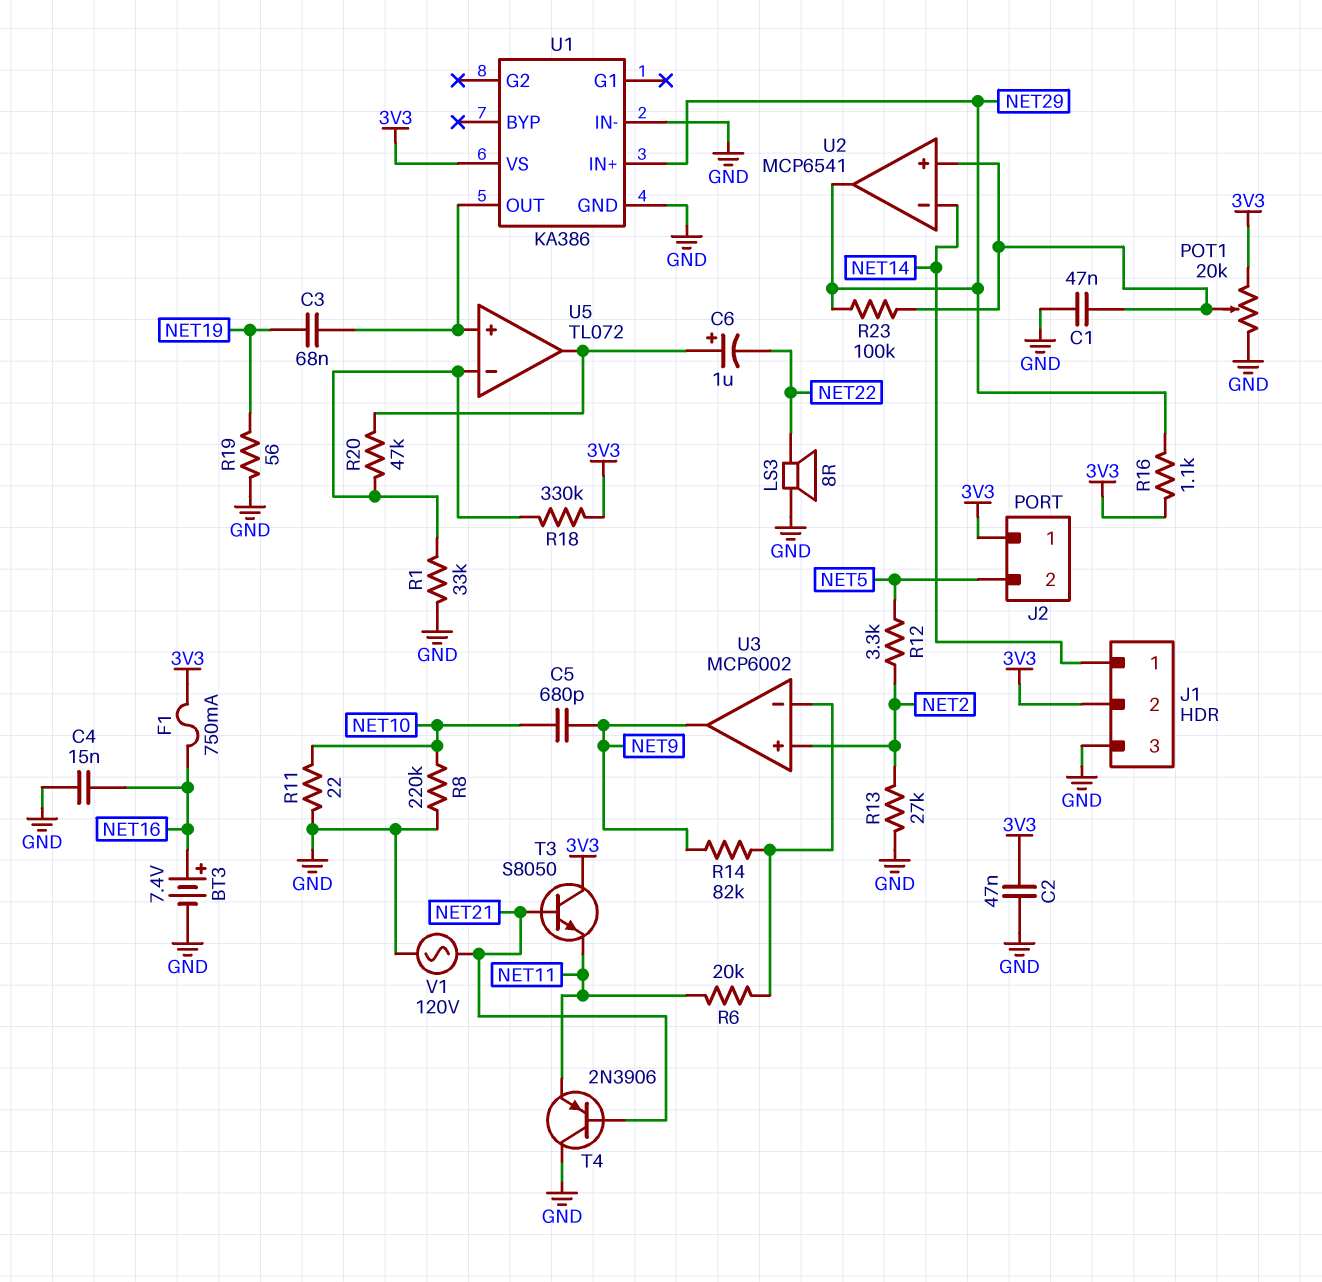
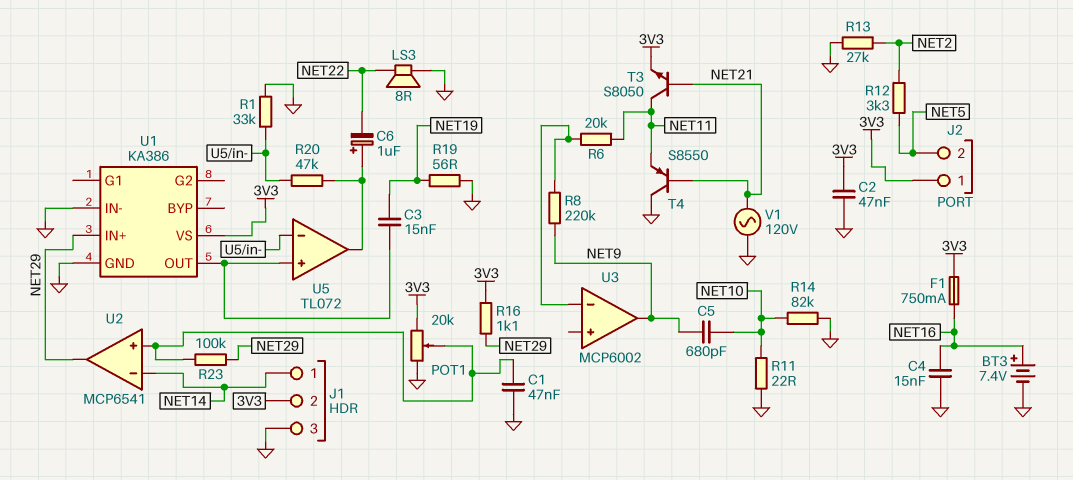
C3: 68nF (NET19, U1/OUT) -> 15nF (NET19, U1/OUT)
R8: 220k (GND, NET10) -> 220k (NET9, U3/in-)
R14: 82k (NET9, U3/in-) -> 82k (GND, NET10)
R18: 330k (3V3, U5/in-) -> none
T3: NPN S8050 (B NET21, C 3V3, E NET11) -> NPN S8050 (B NET21, C NET11, E 3V3)
T4: PNP 2N3906 (B NET21, C GND, E NET11) -> PNP S8550 (B NET21, C GND, E NET11)
U3 pin in+: NET2 -> none

